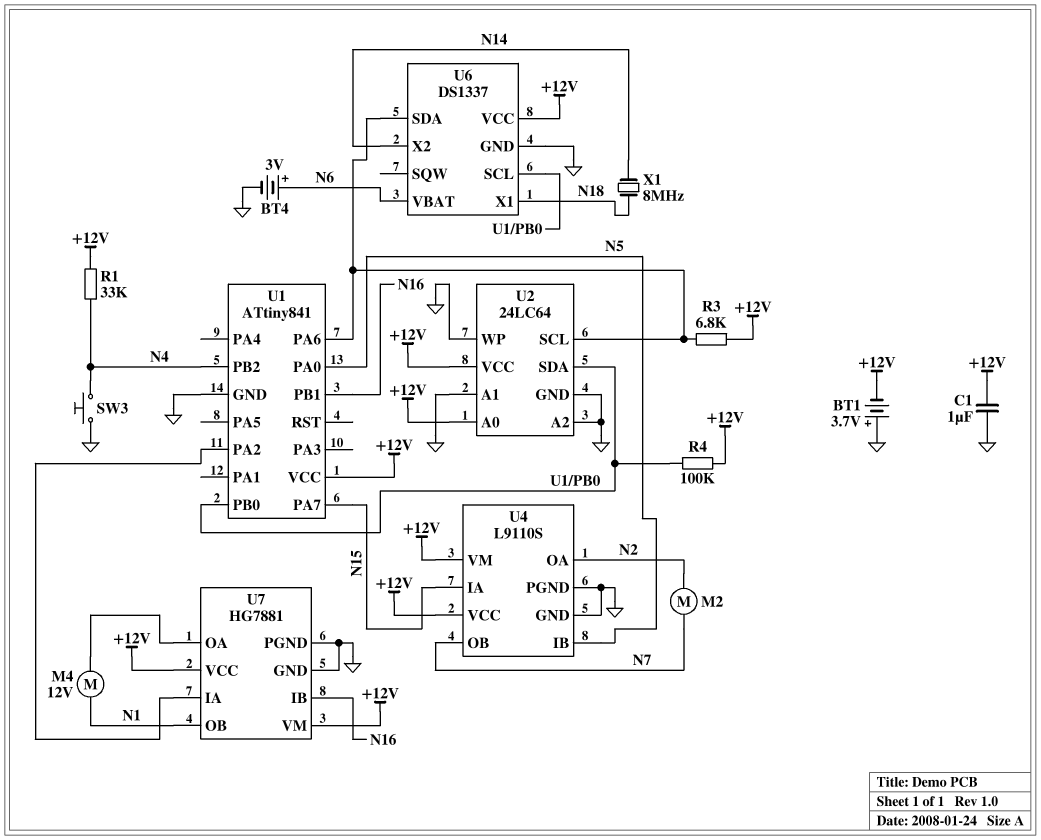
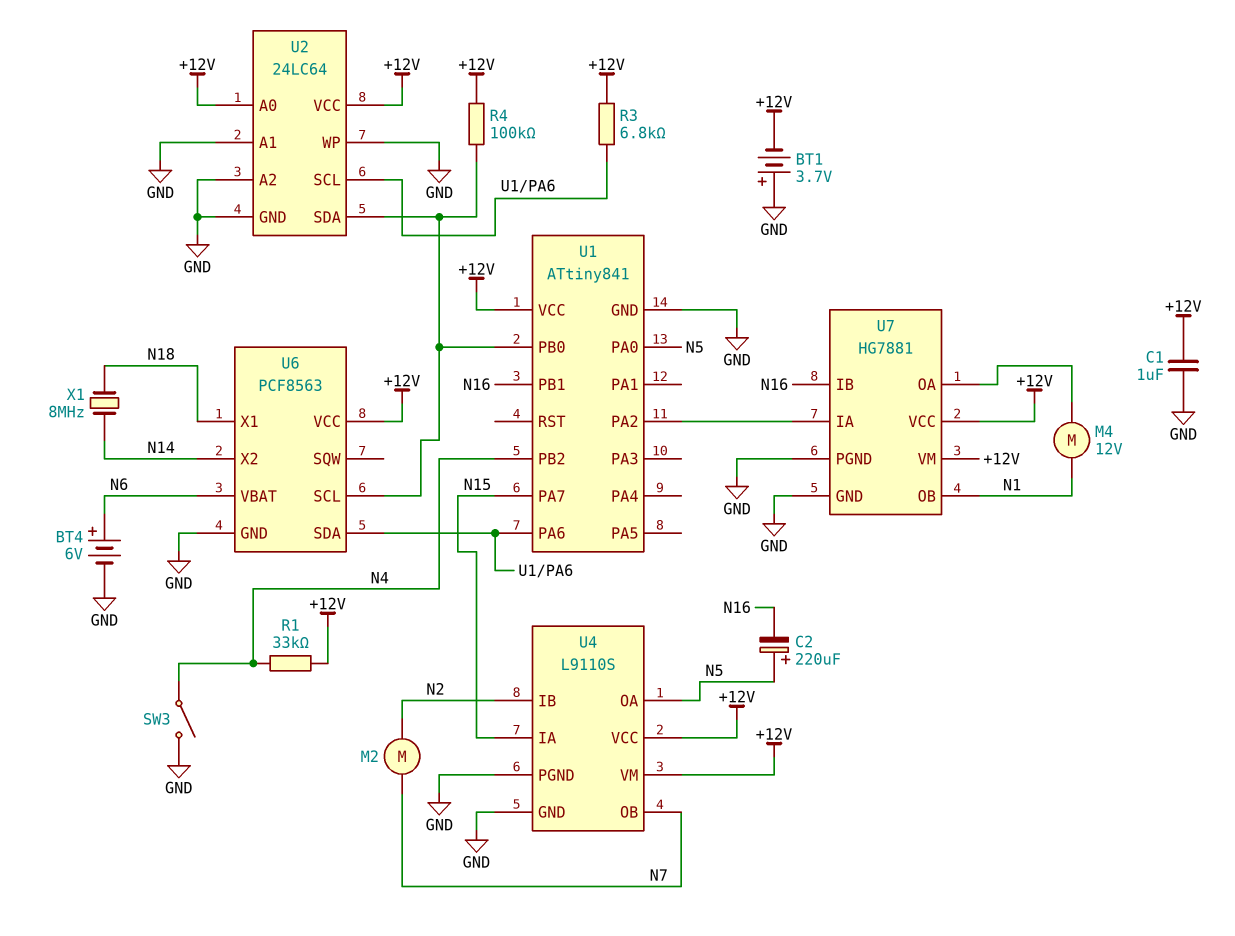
BT4: 3V (plus N6, minus GND) -> 6V (plus N6, minus GND)
C2: none -> 220uF (plus N5, minus N16)
SW3: button (GND, N4) -> switch (GND, N4)
U4 pin IB: N5 -> N2
U4 pin OA: N2 -> N5
U6: DS1337 -> PCF8563

